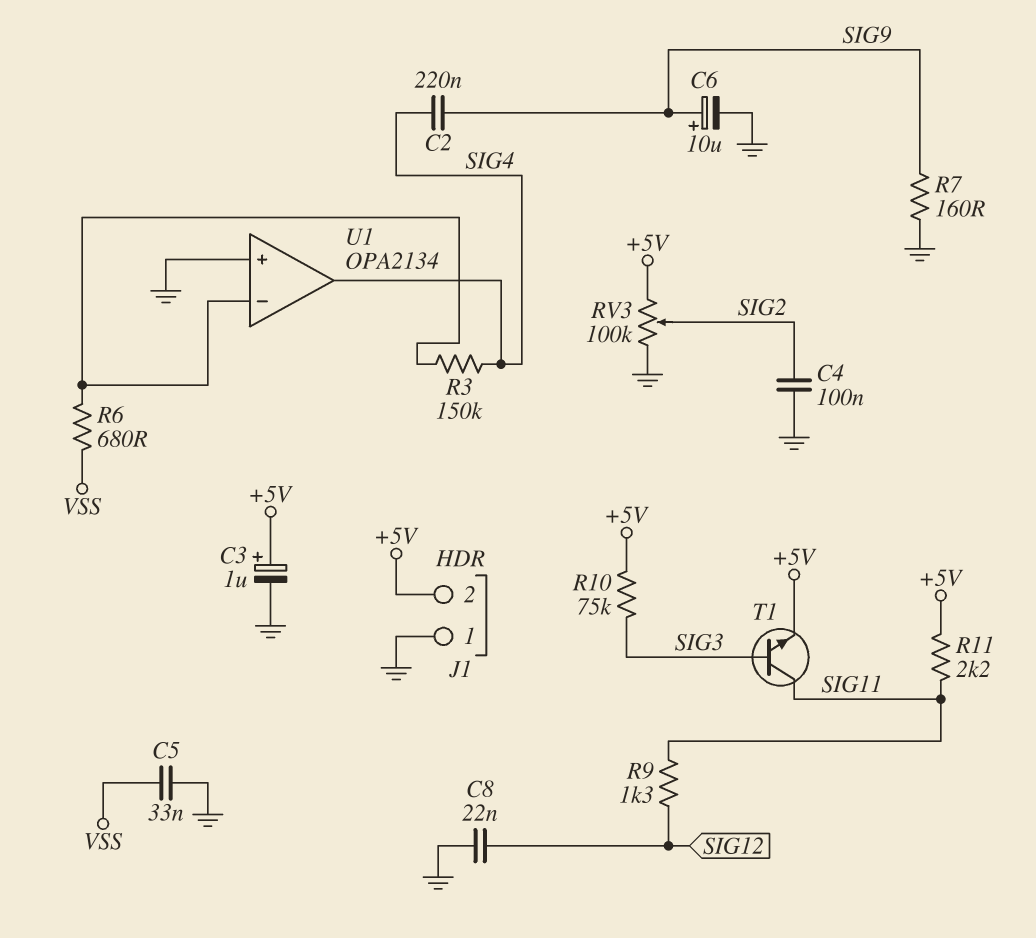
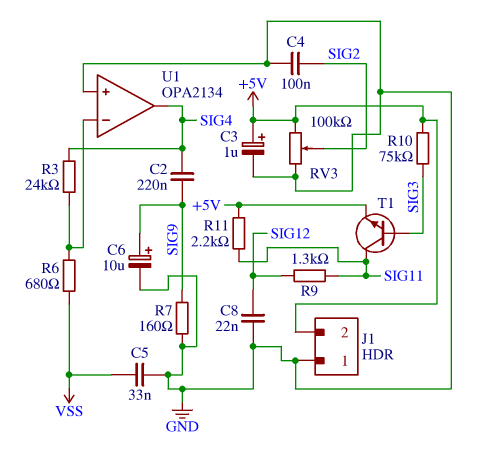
R3: 150k (SIG4, U1/in-) -> 24k (SIG4, U1/in-)

